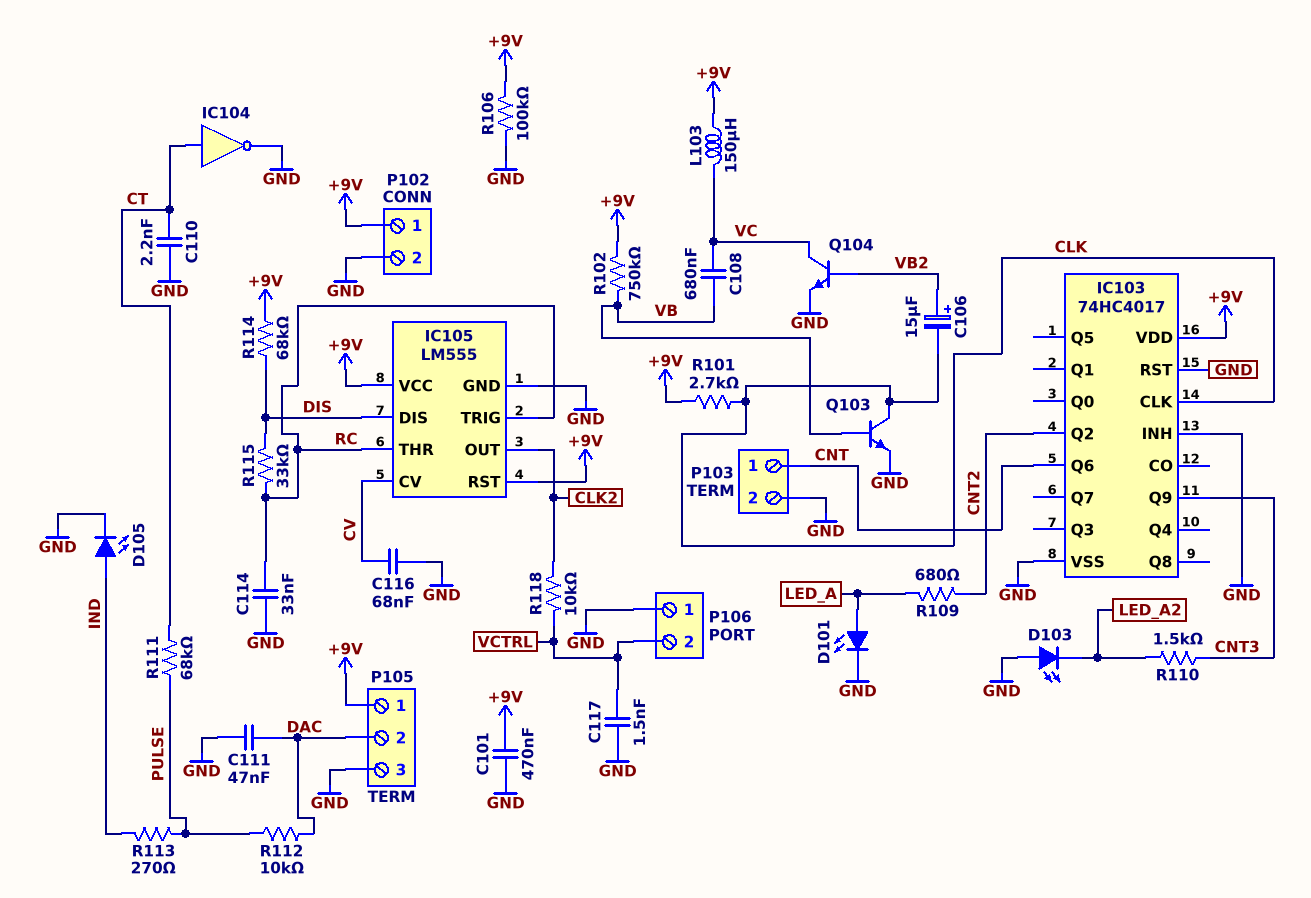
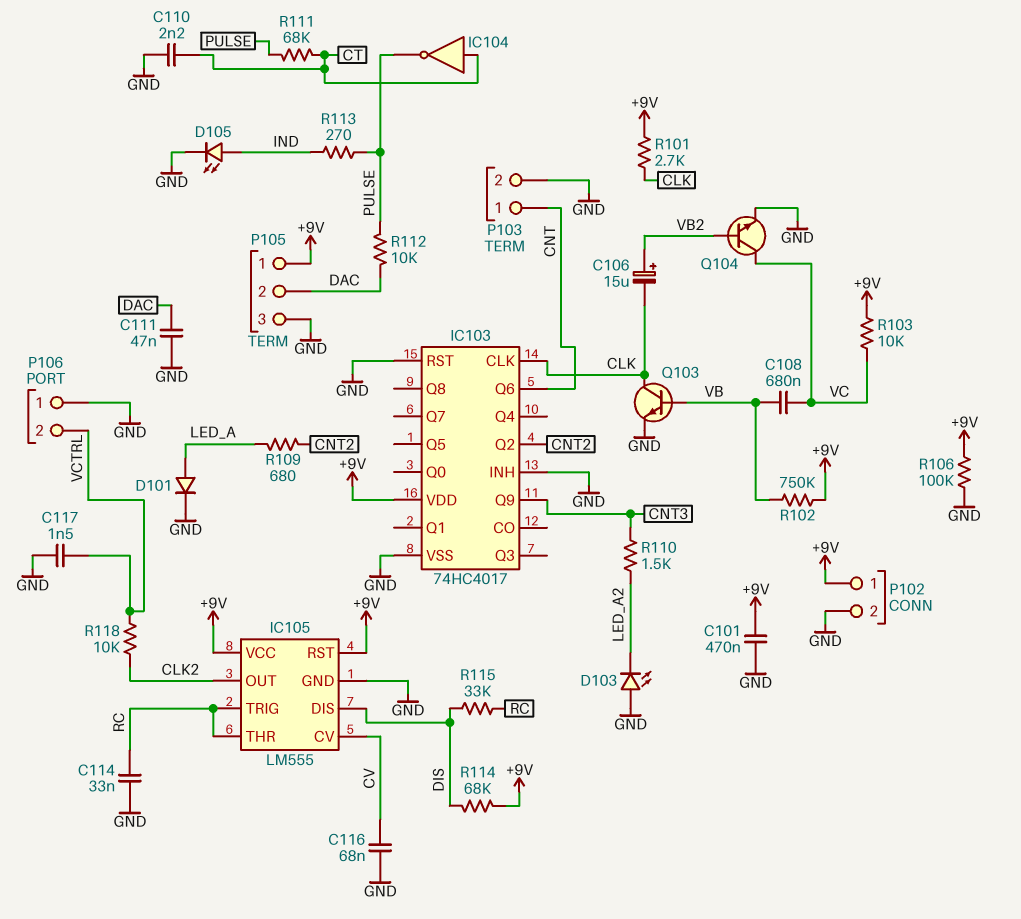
D101: LED (A LED_A, K GND) -> diode (A LED_A, K GND)
IC104: NOT (in CT, out GND) -> NOT (in CT, out PULSE)
L103: 150uH (+9V, VC) -> none
R103: none -> 10k (+9V, VC)

